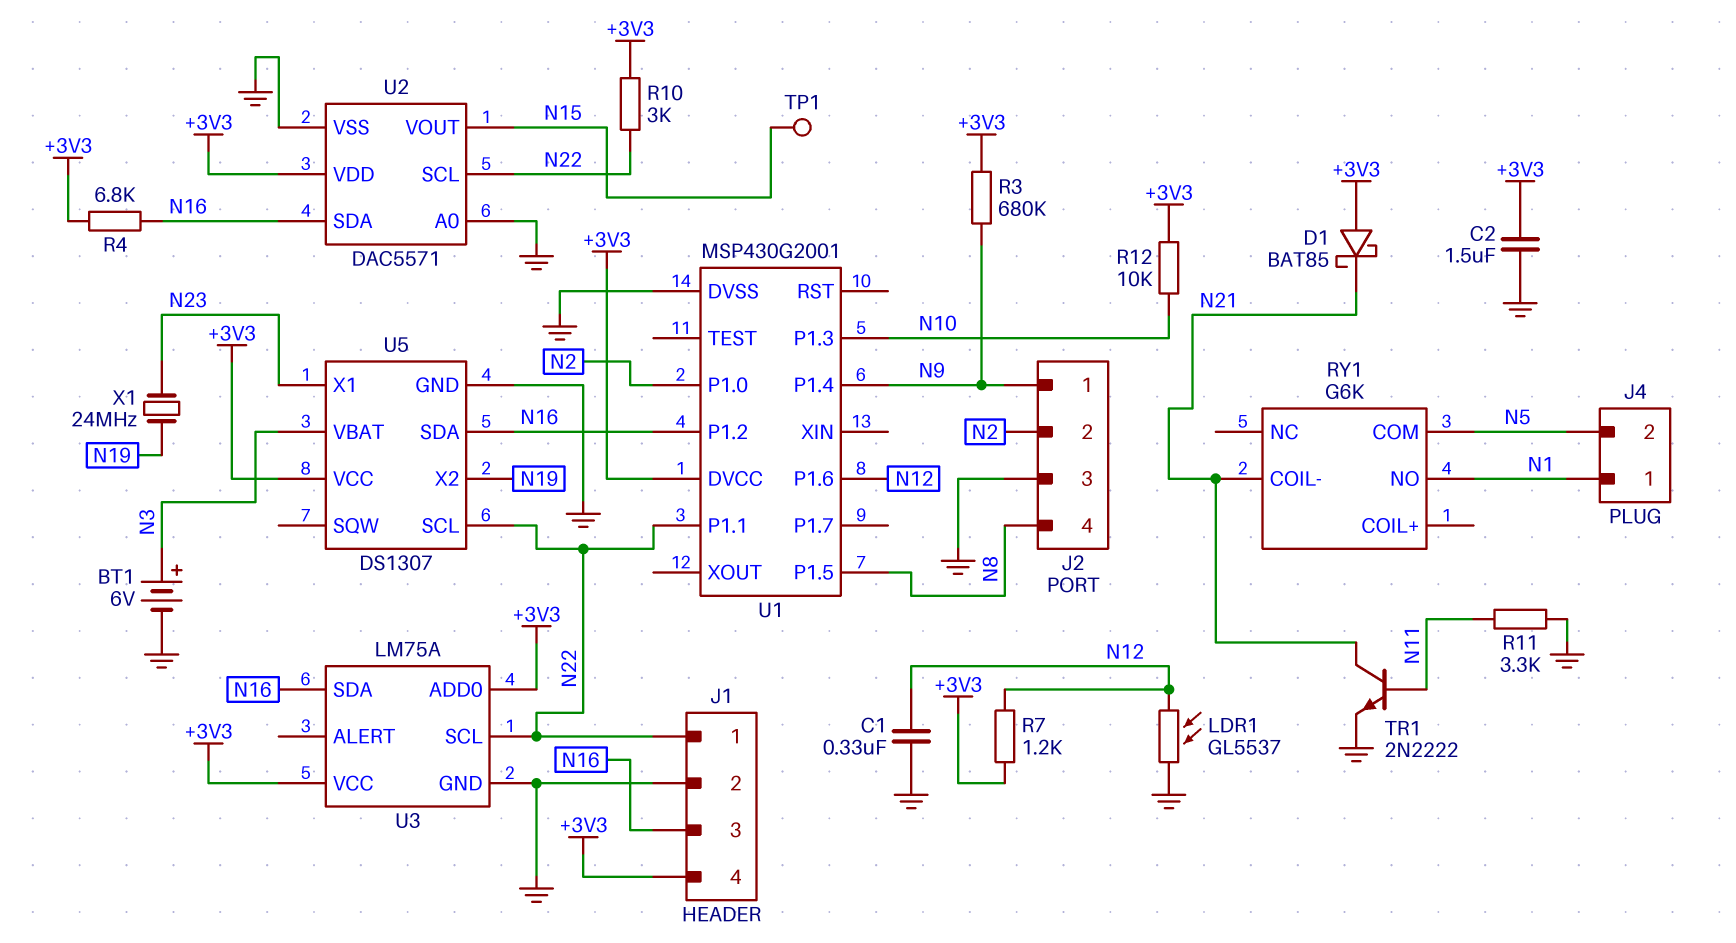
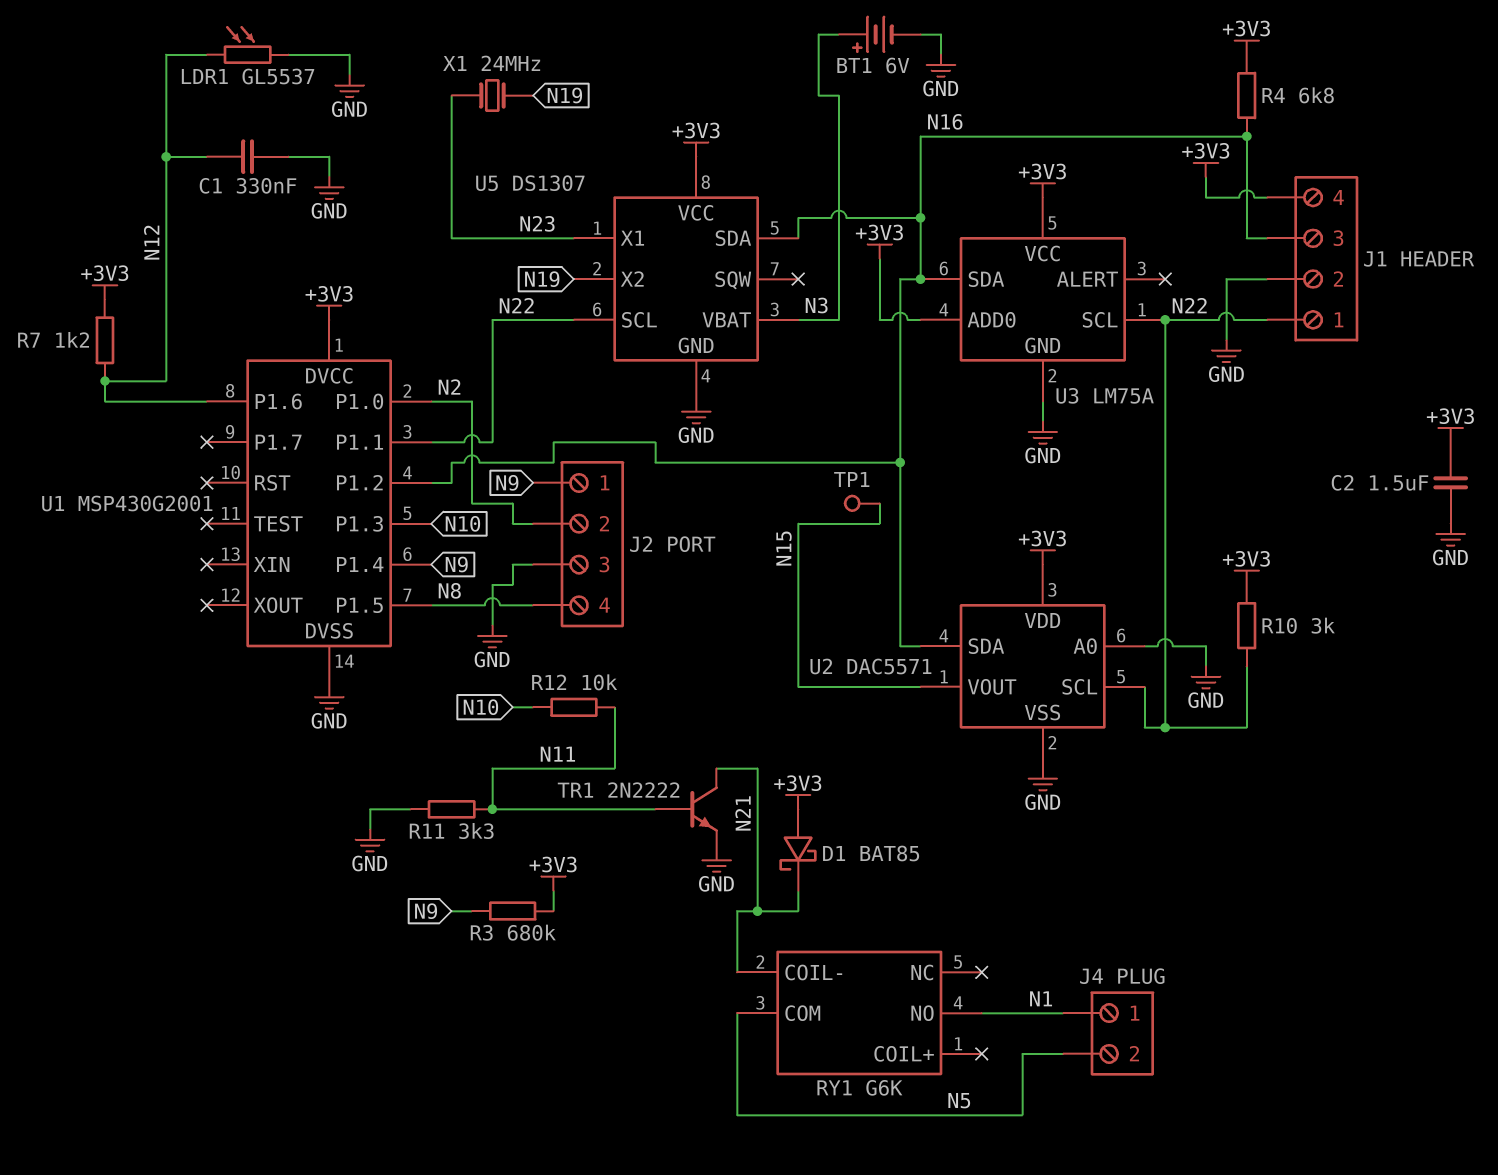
R12: 10k (+3V3, N10) -> 10k (N10, N11)

